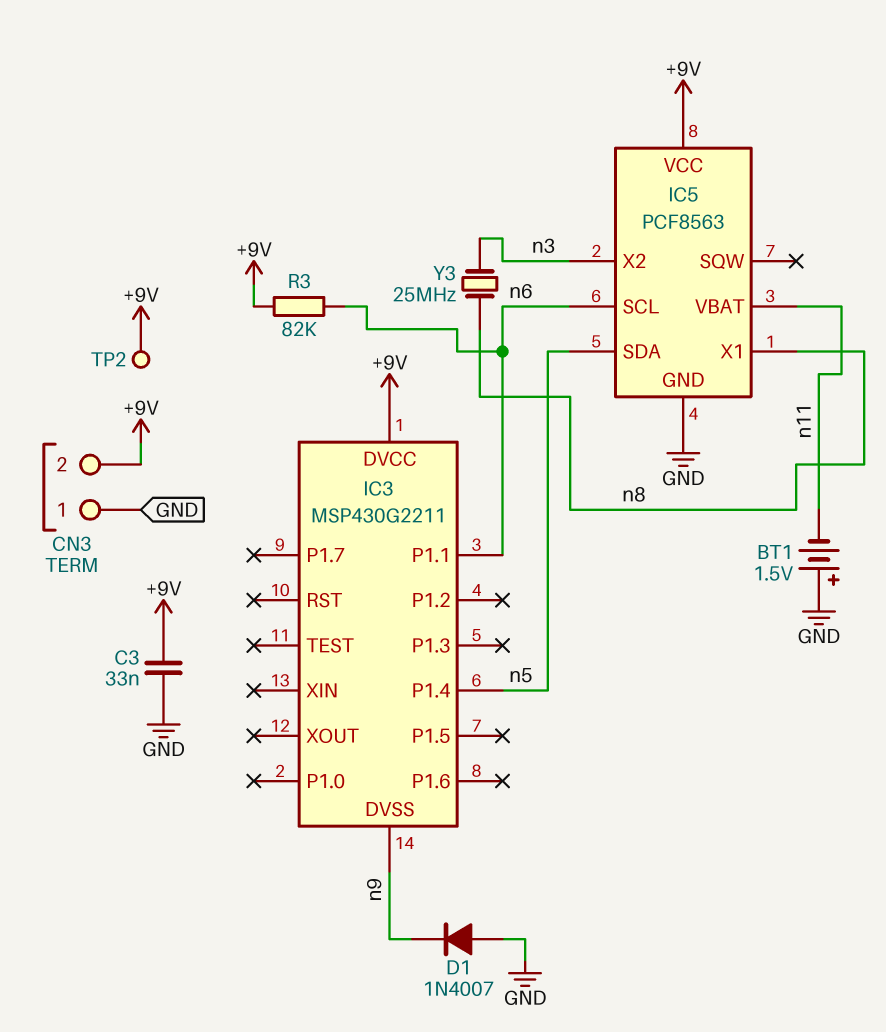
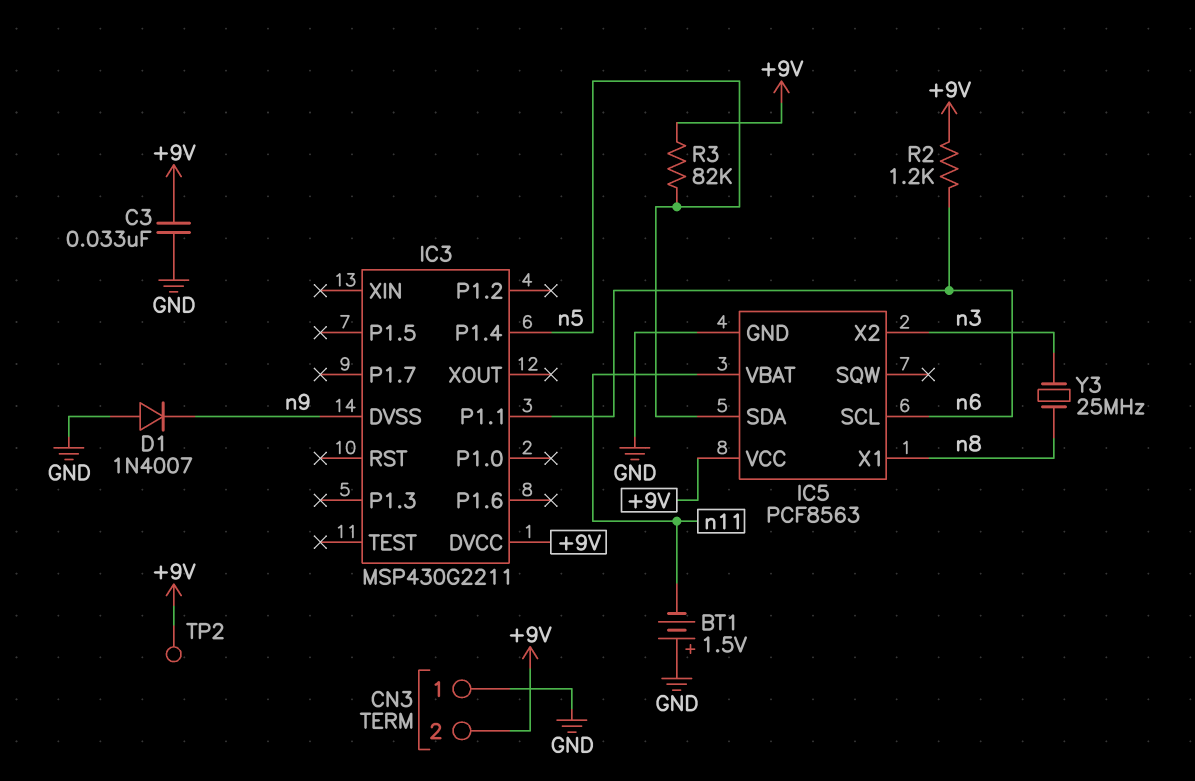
R2: none -> 1.2k (+9V, n6)
R3: 82k (+9V, n6) -> 82k (+9V, n5)

